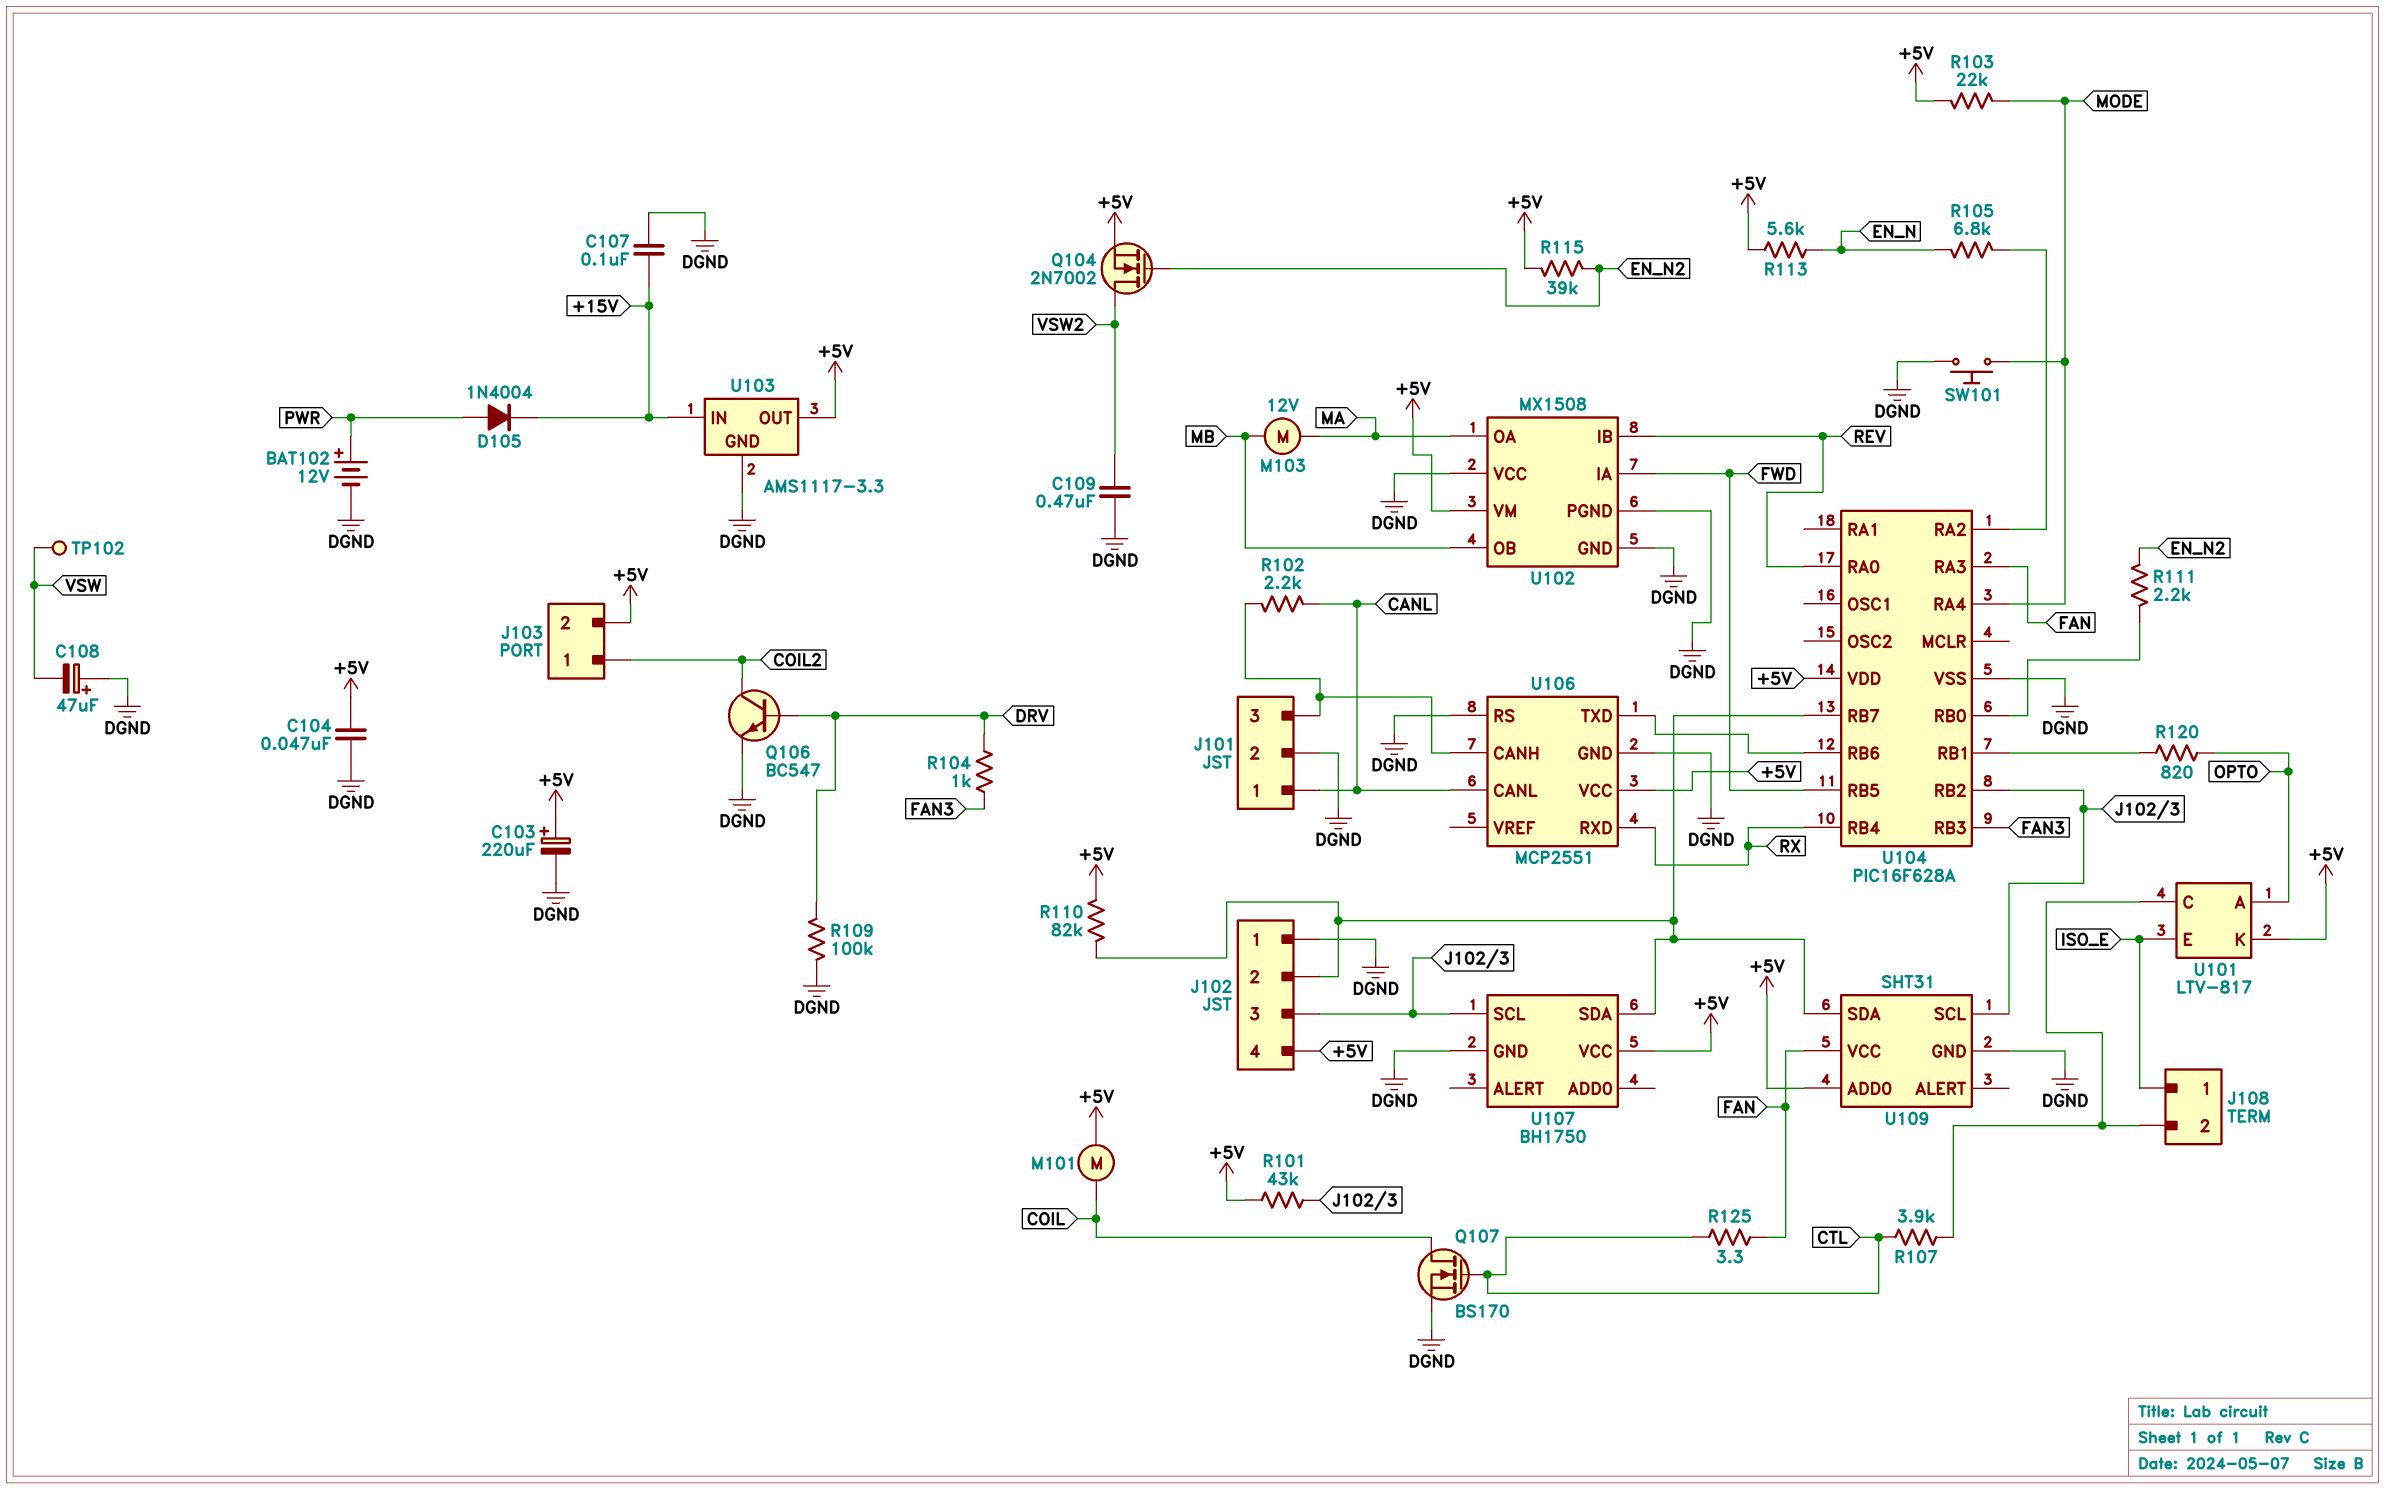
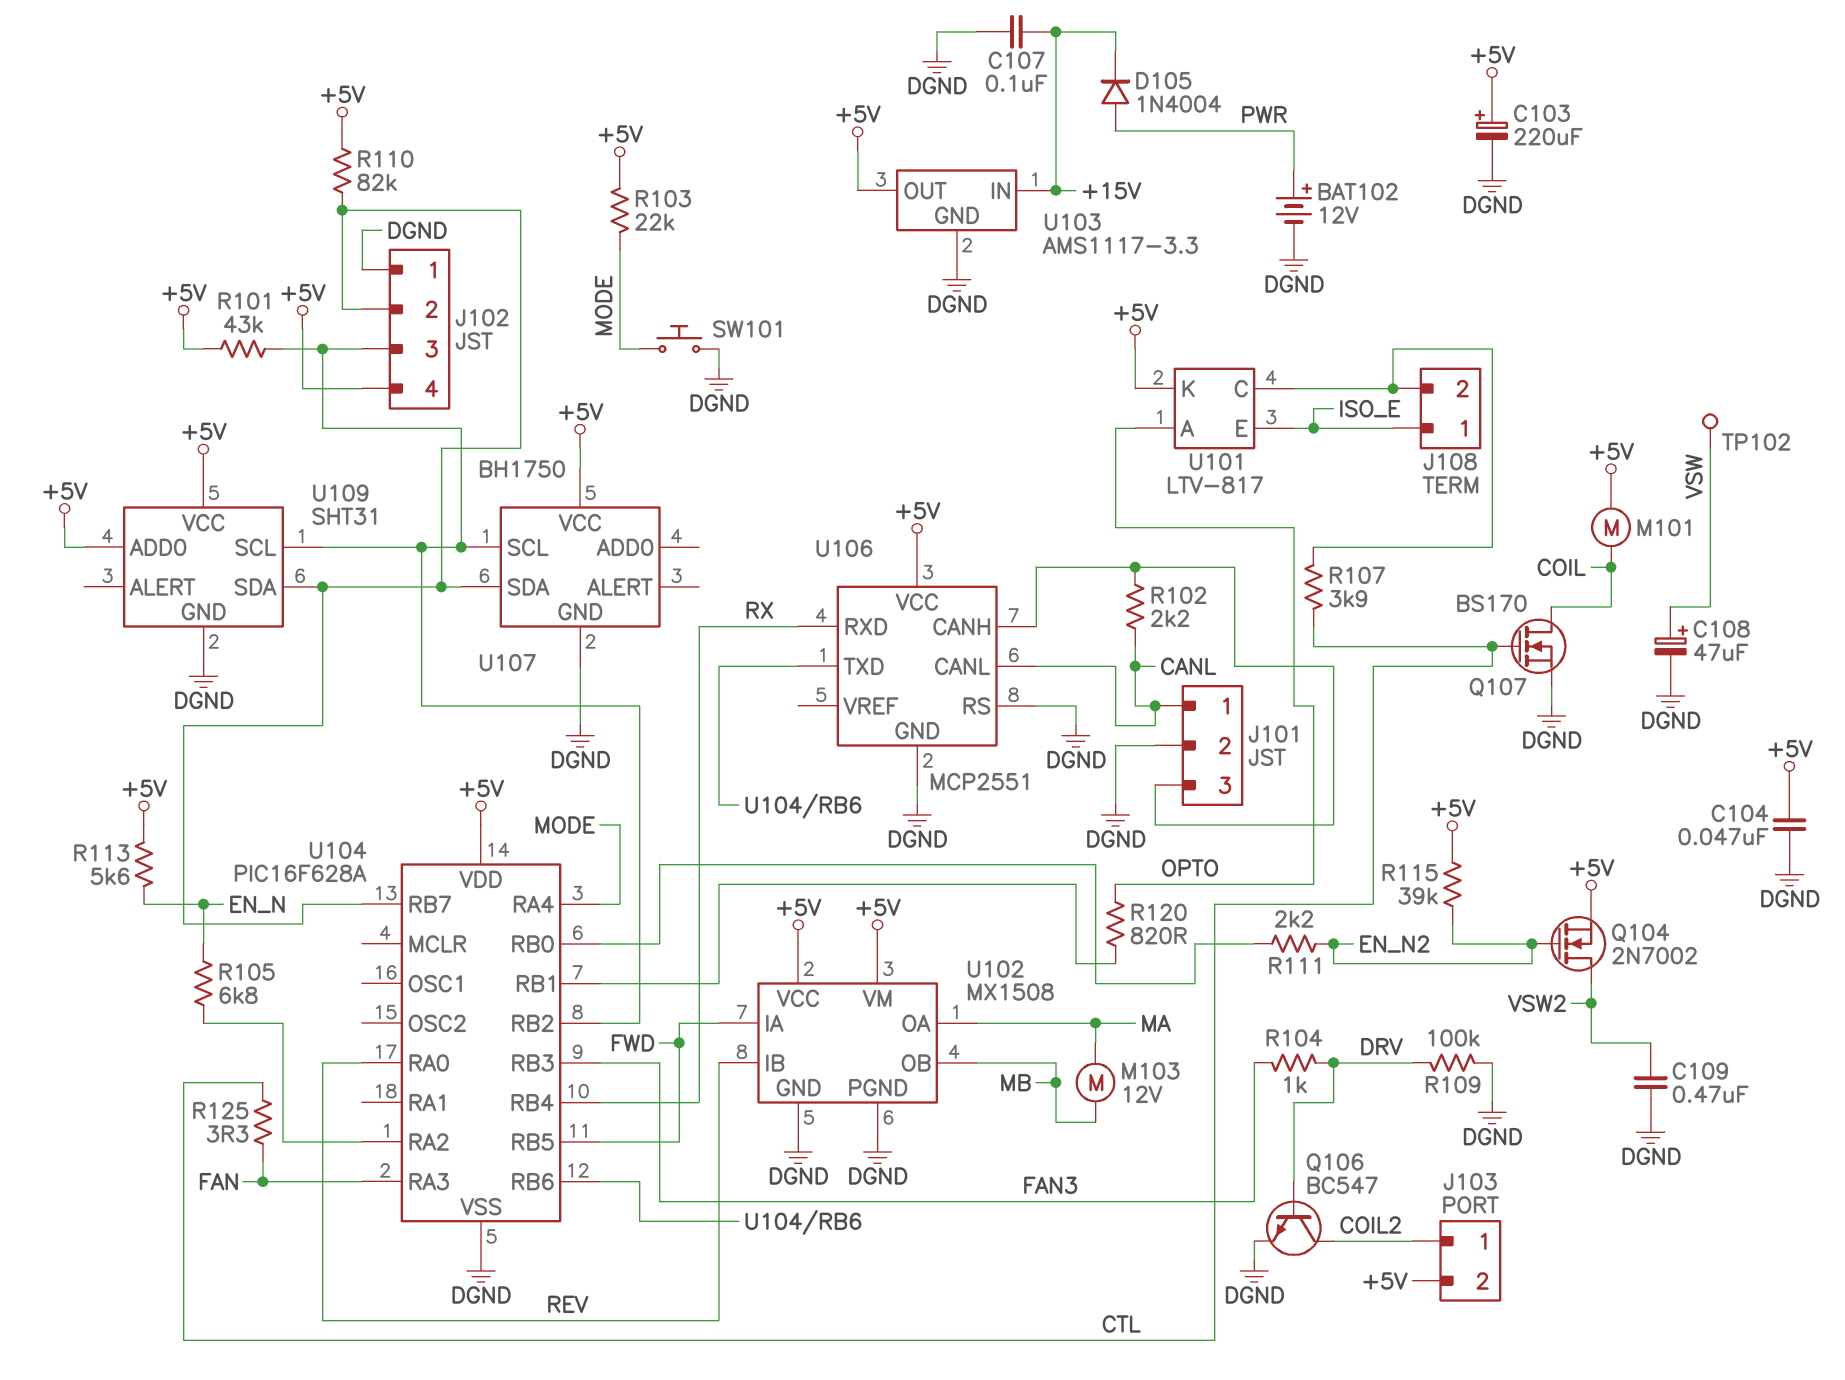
C108: 47uF (plus DGND, minus VSW) -> 47uF (plus VSW, minus DGND)
U102 pin VCC: DGND -> +5V
U109 pin VCC: FAN -> +5V

